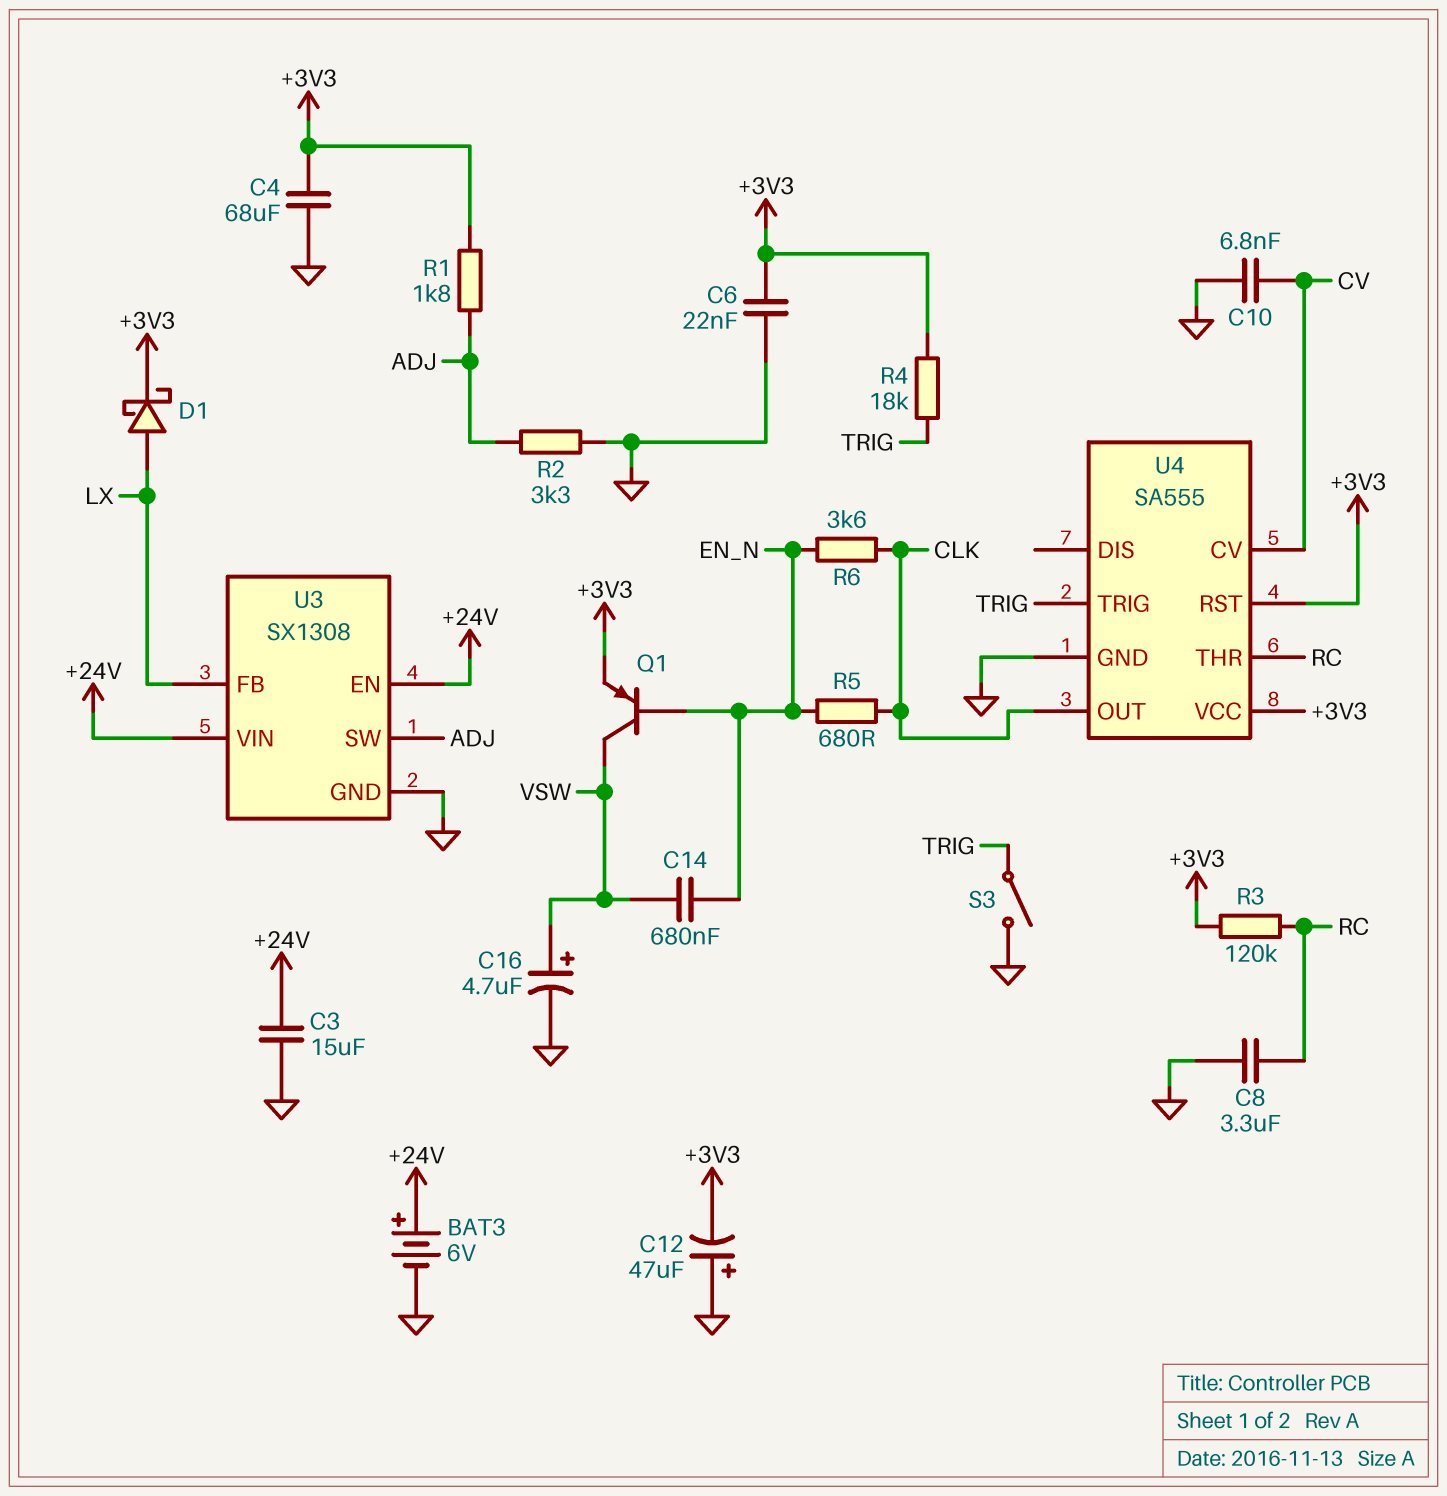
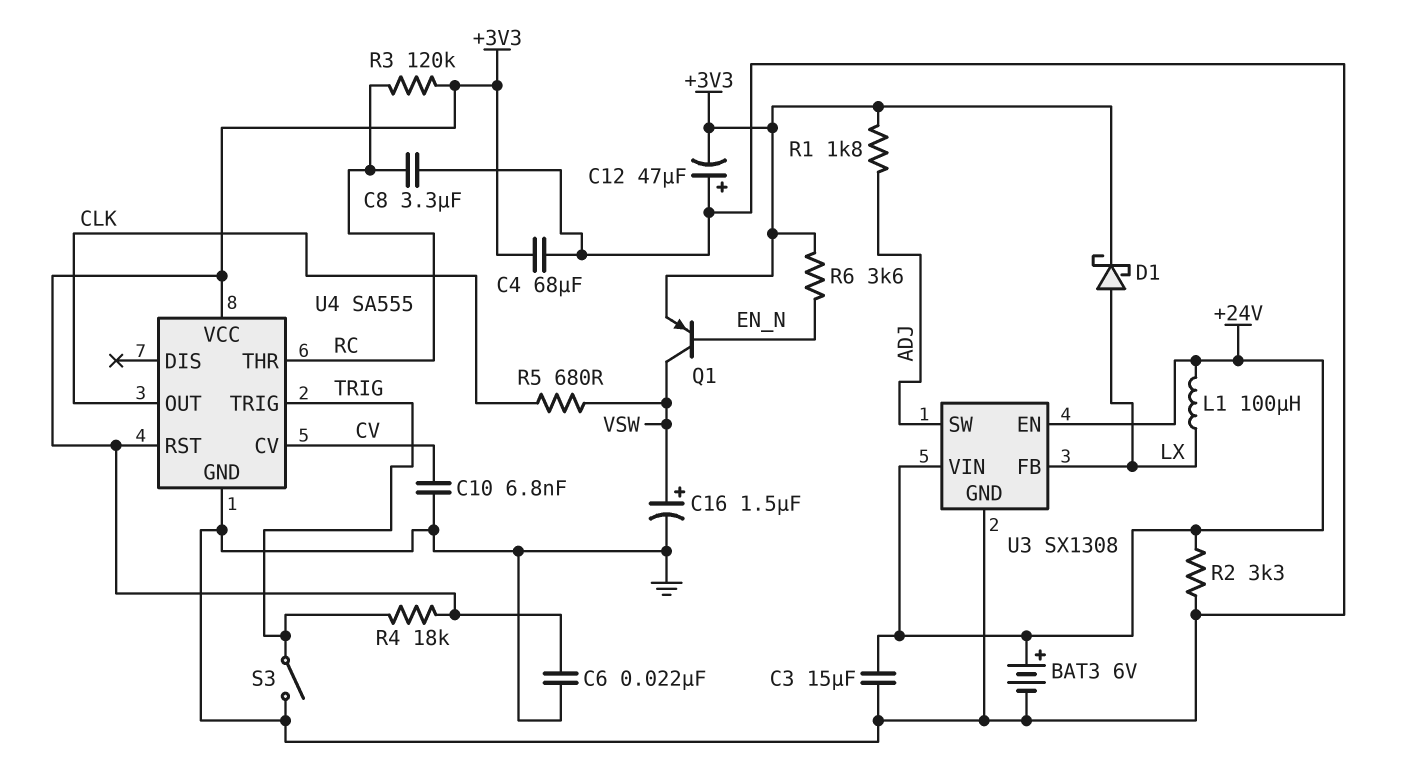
C14: 680nF (EN_N, VSW) -> none
C16: 4.7uF (plus VSW, minus GND) -> 1.5uF (plus VSW, minus GND)
L1: none -> 100uH (+24V, LX)
R2: 3.3k (ADJ, GND) -> 3.3k (+24V, GND)
R5: 680 (CLK, EN_N) -> 680 (CLK, VSW)
R6: 3.6k (CLK, EN_N) -> 3.6k (+3V3, EN_N)

